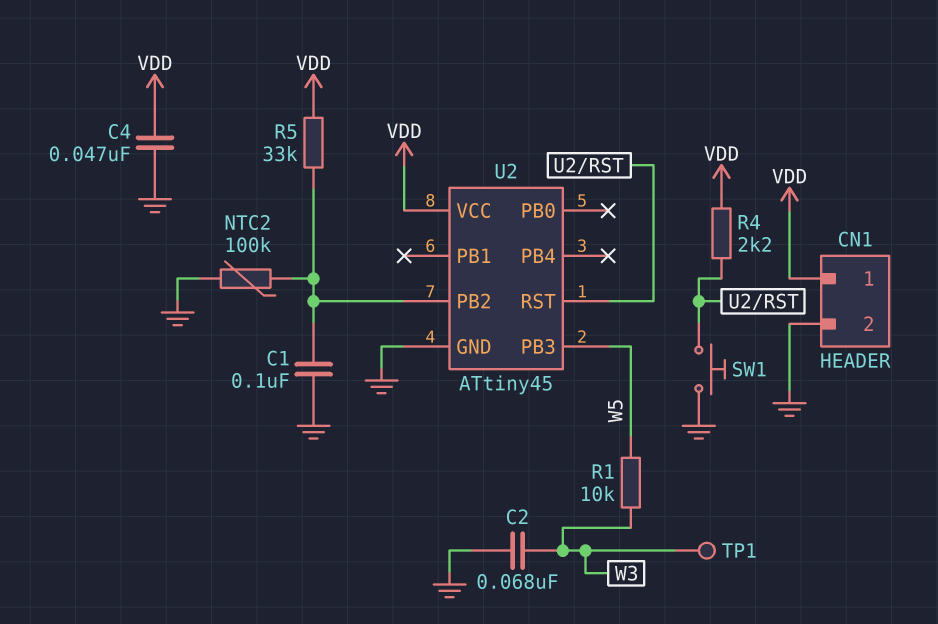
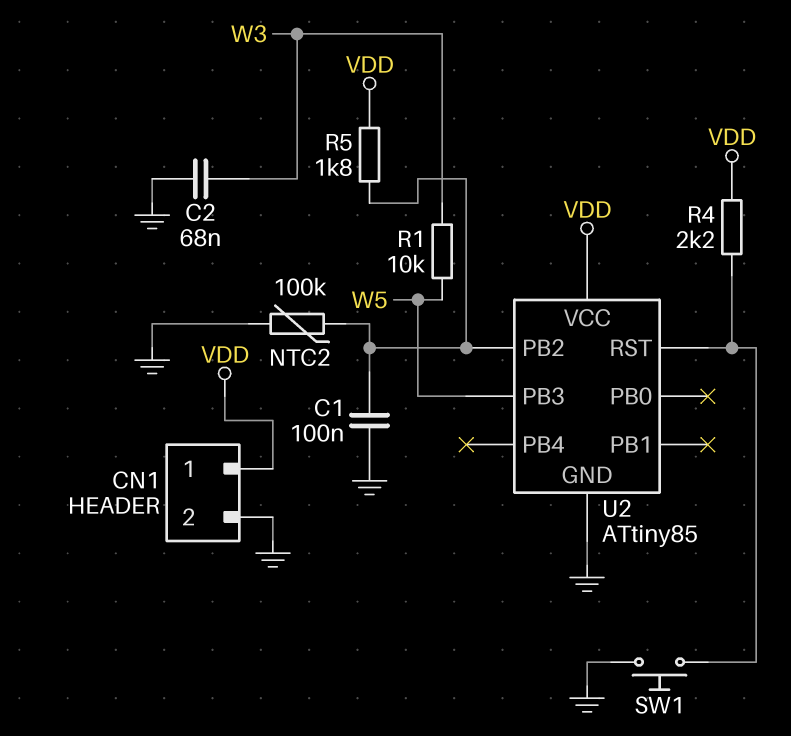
C4: 47nF (GND, VDD) -> none
R5: 33k (U2/PB2, VDD) -> 1.8k (U2/PB2, VDD)
TP1: test point (W3) -> none
U2: ATtiny45 -> ATtiny85

